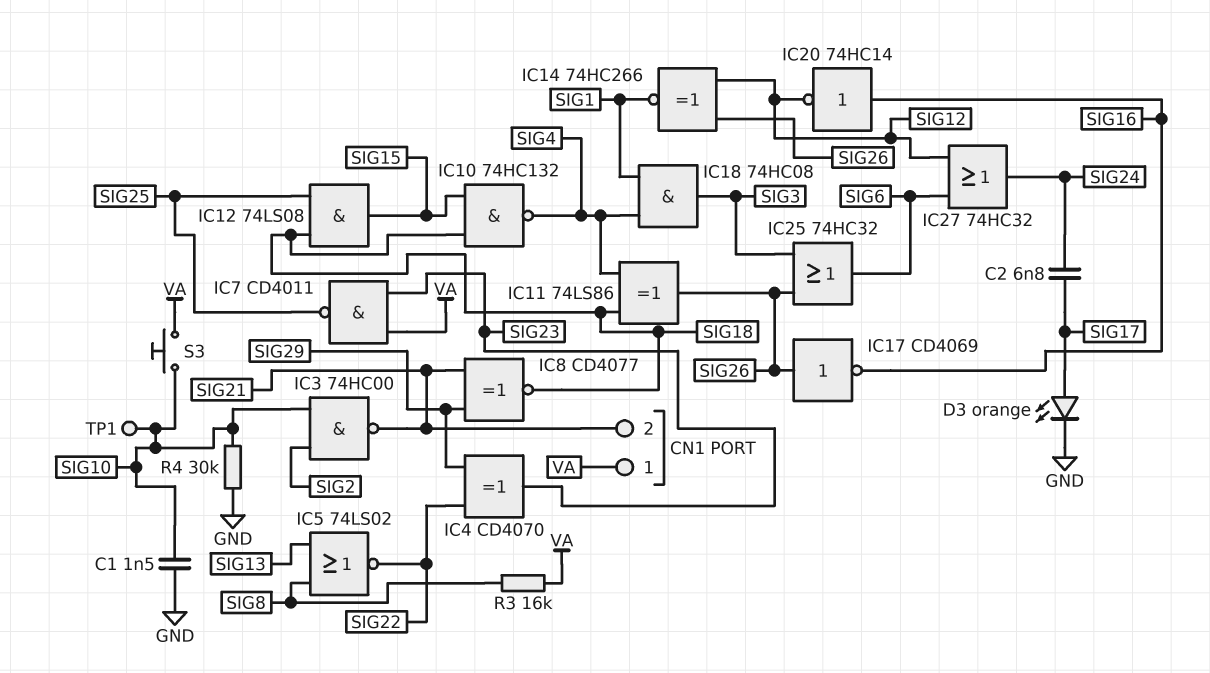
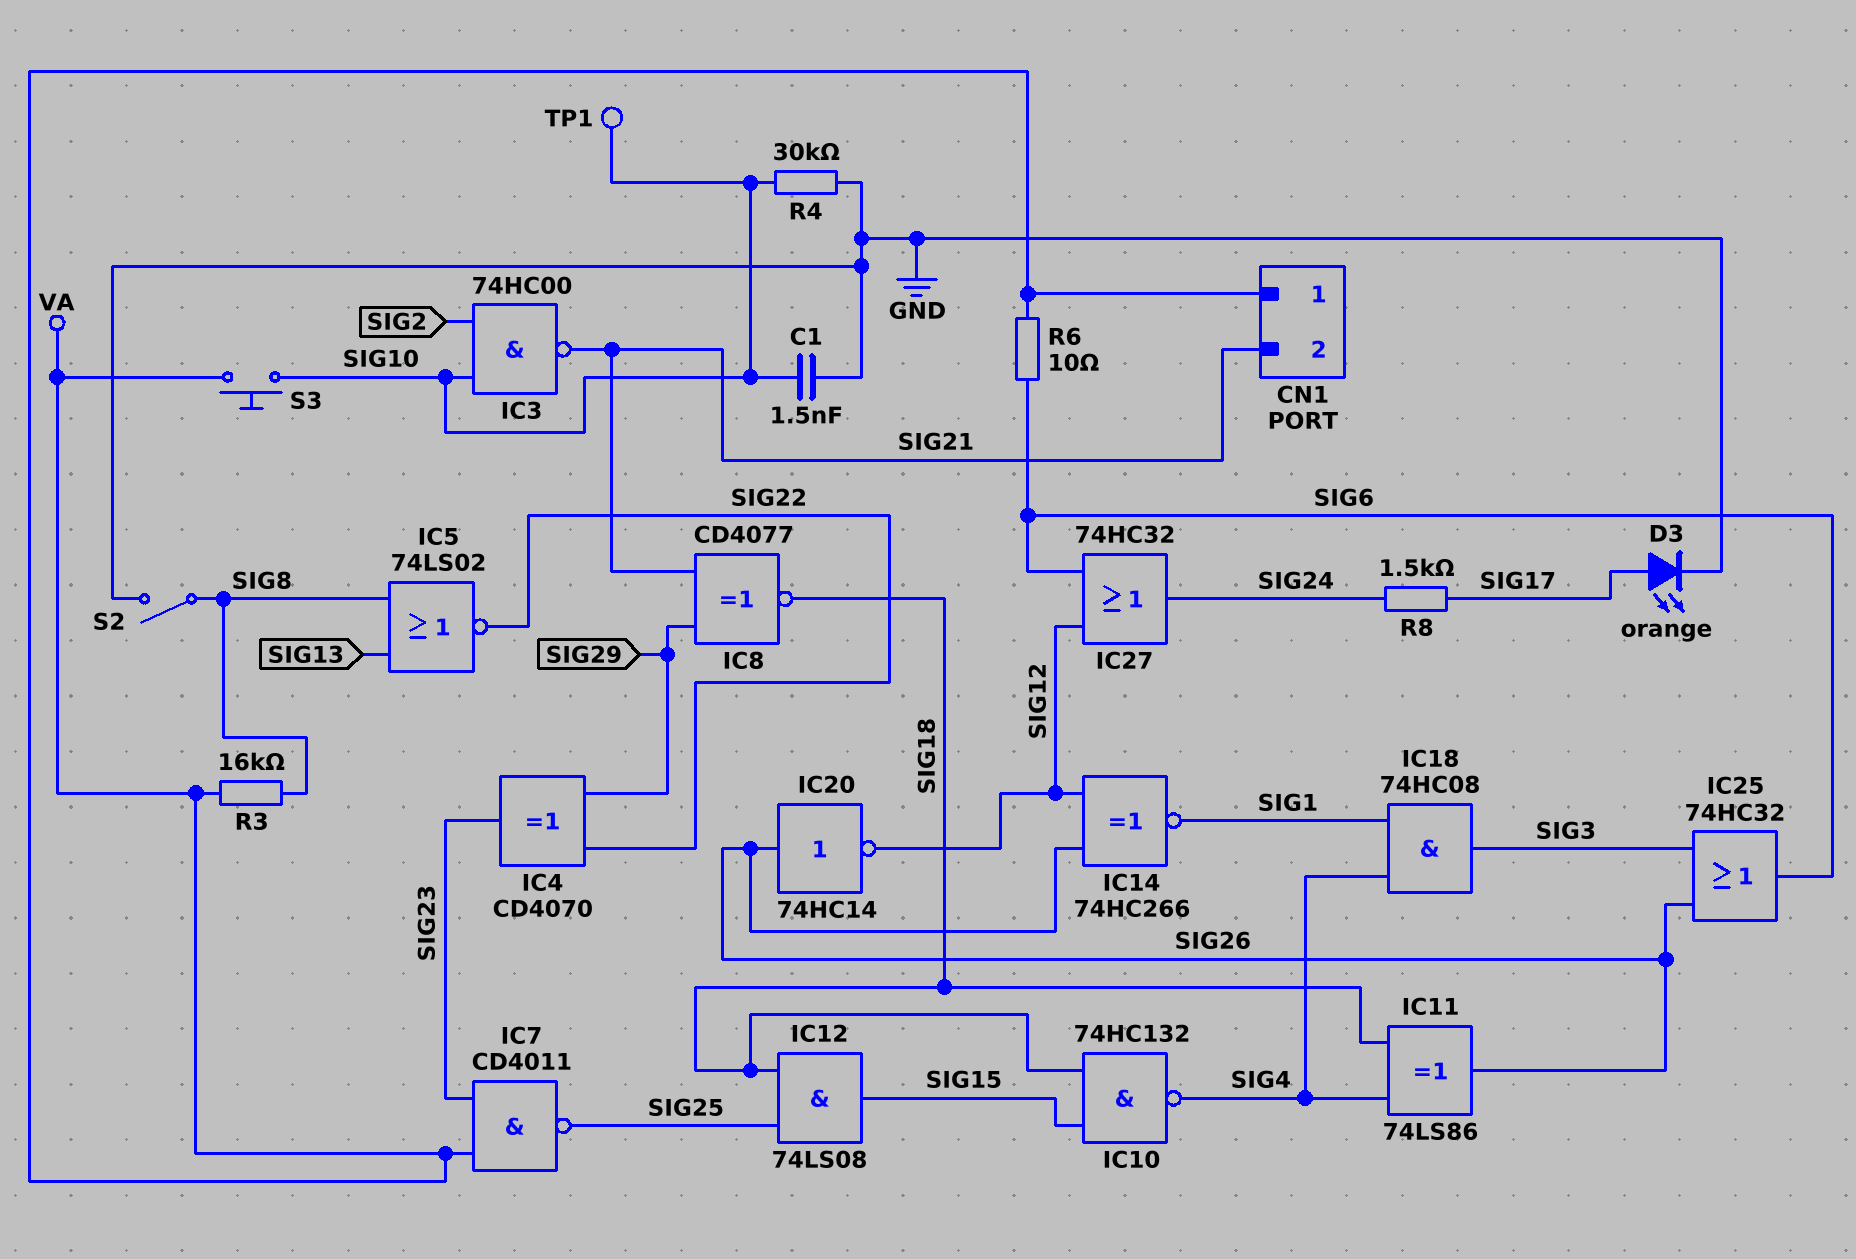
C2: 6.8nF (SIG17, SIG24) -> none
IC17: NOT CD4069 (in SIG26, out SIG16) -> none
IC20: NOT 74HC14 (in SIG16, out SIG12) -> NOT 74HC14 (in SIG26, out SIG12)
R6: none -> 10 (SIG6, VA)
R8: none -> 1.5k (SIG17, SIG24)
S2: none -> switch (GND, SIG8)

